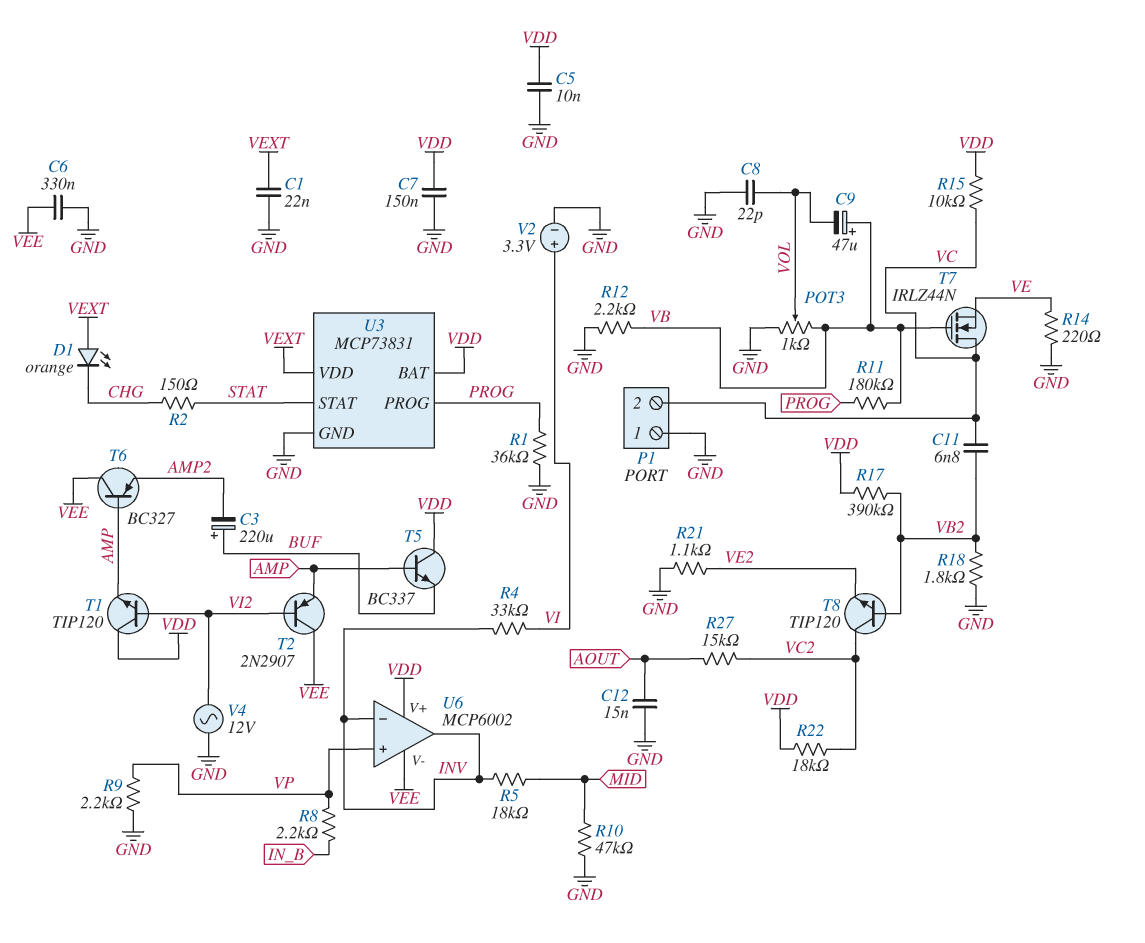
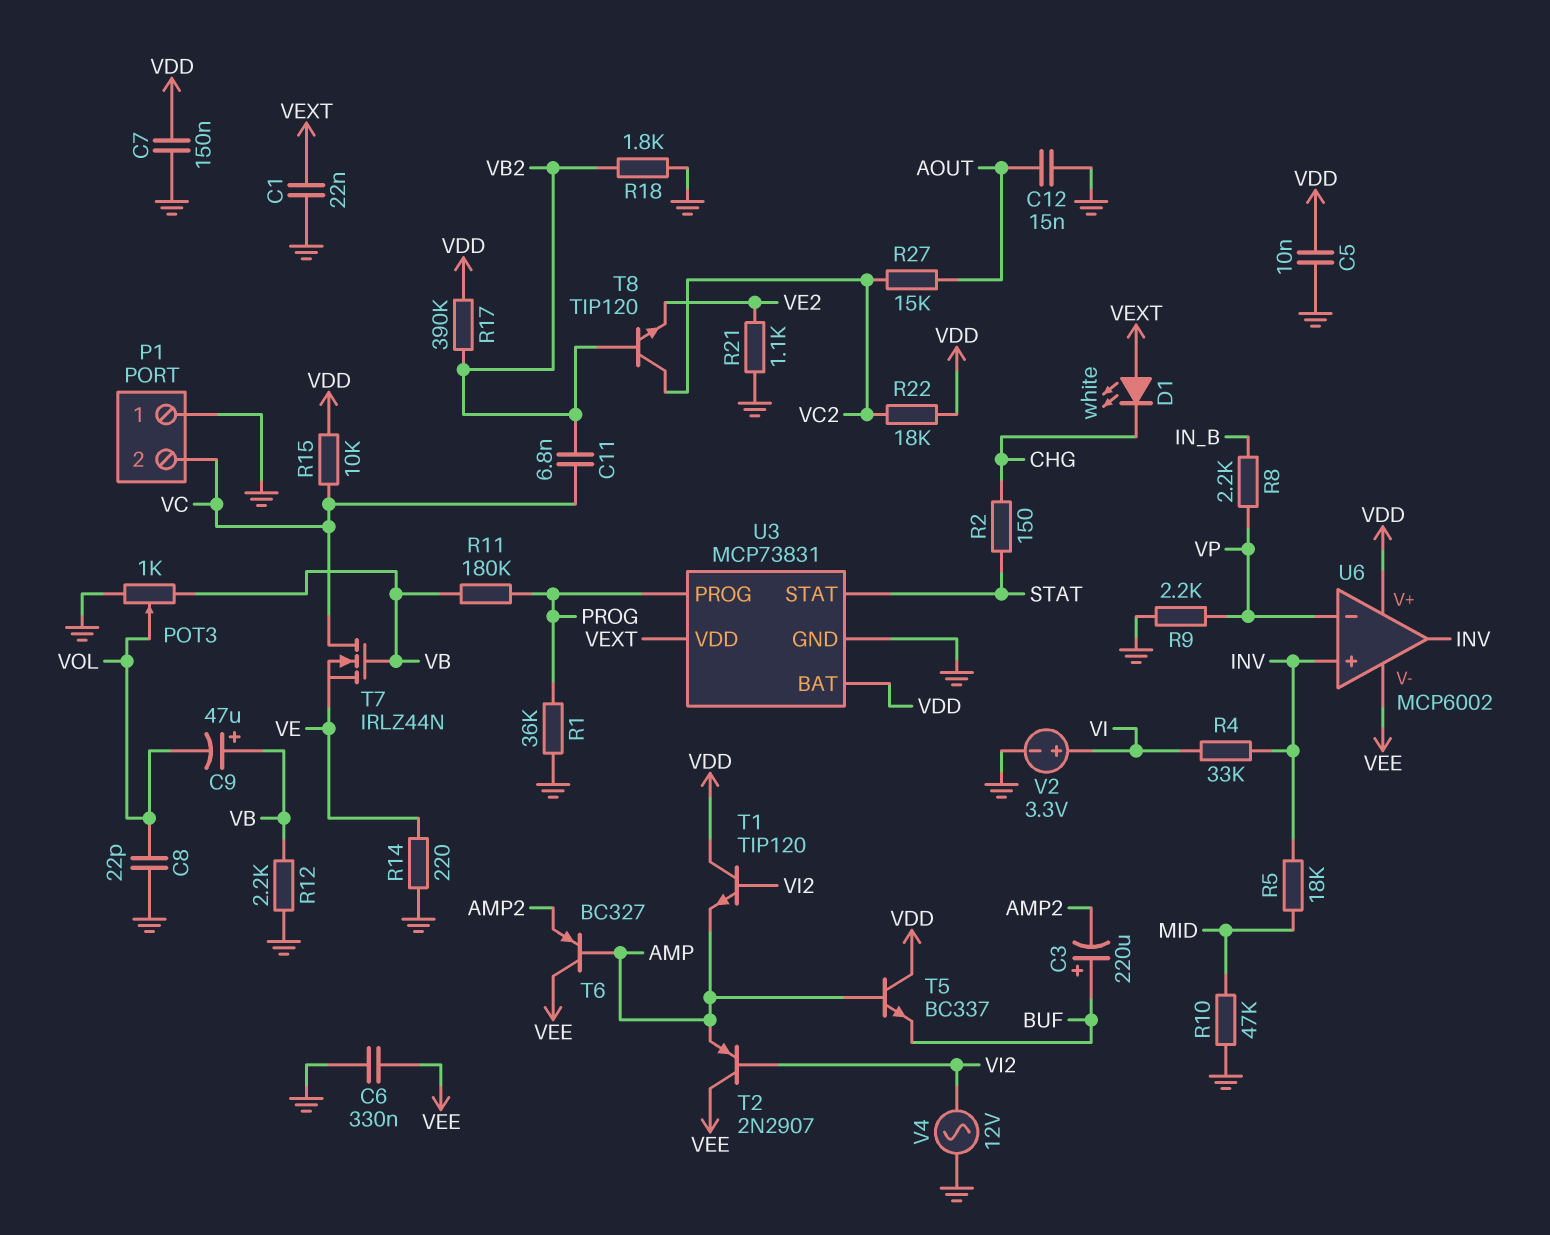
D1: LED orange (A VEXT, K CHG) -> LED white (A VEXT, K CHG)
U6 pin in+: VP -> INV
U6 pin in-: INV -> VP

